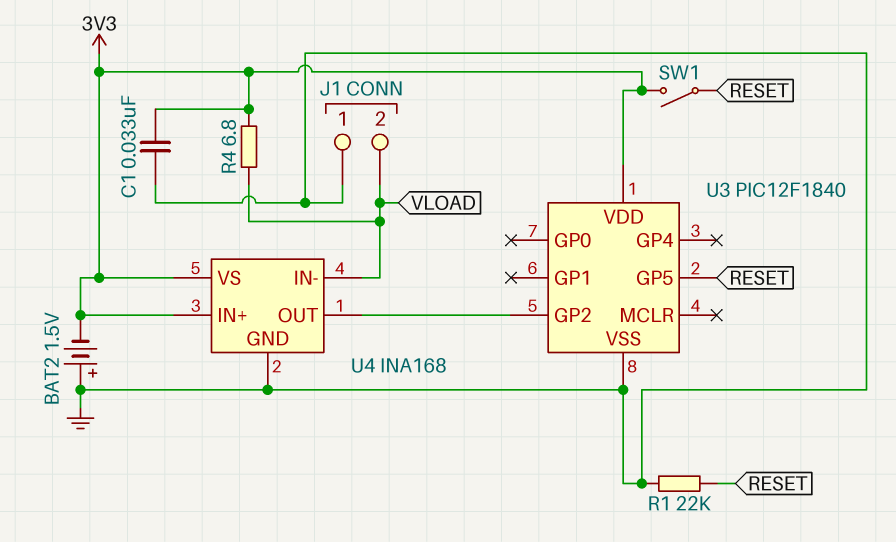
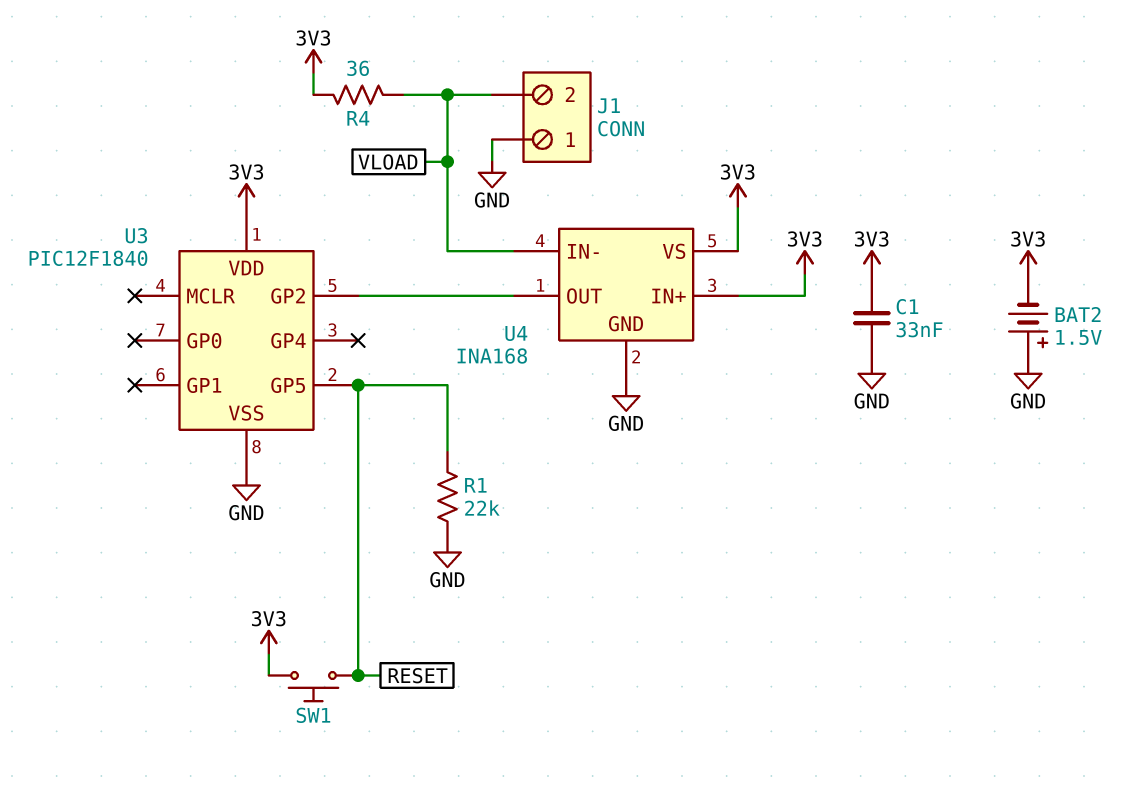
R4: 6.8 (3V3, VLOAD) -> 36 (3V3, VLOAD)
SW1: switch (3V3, RESET) -> button (3V3, RESET)

